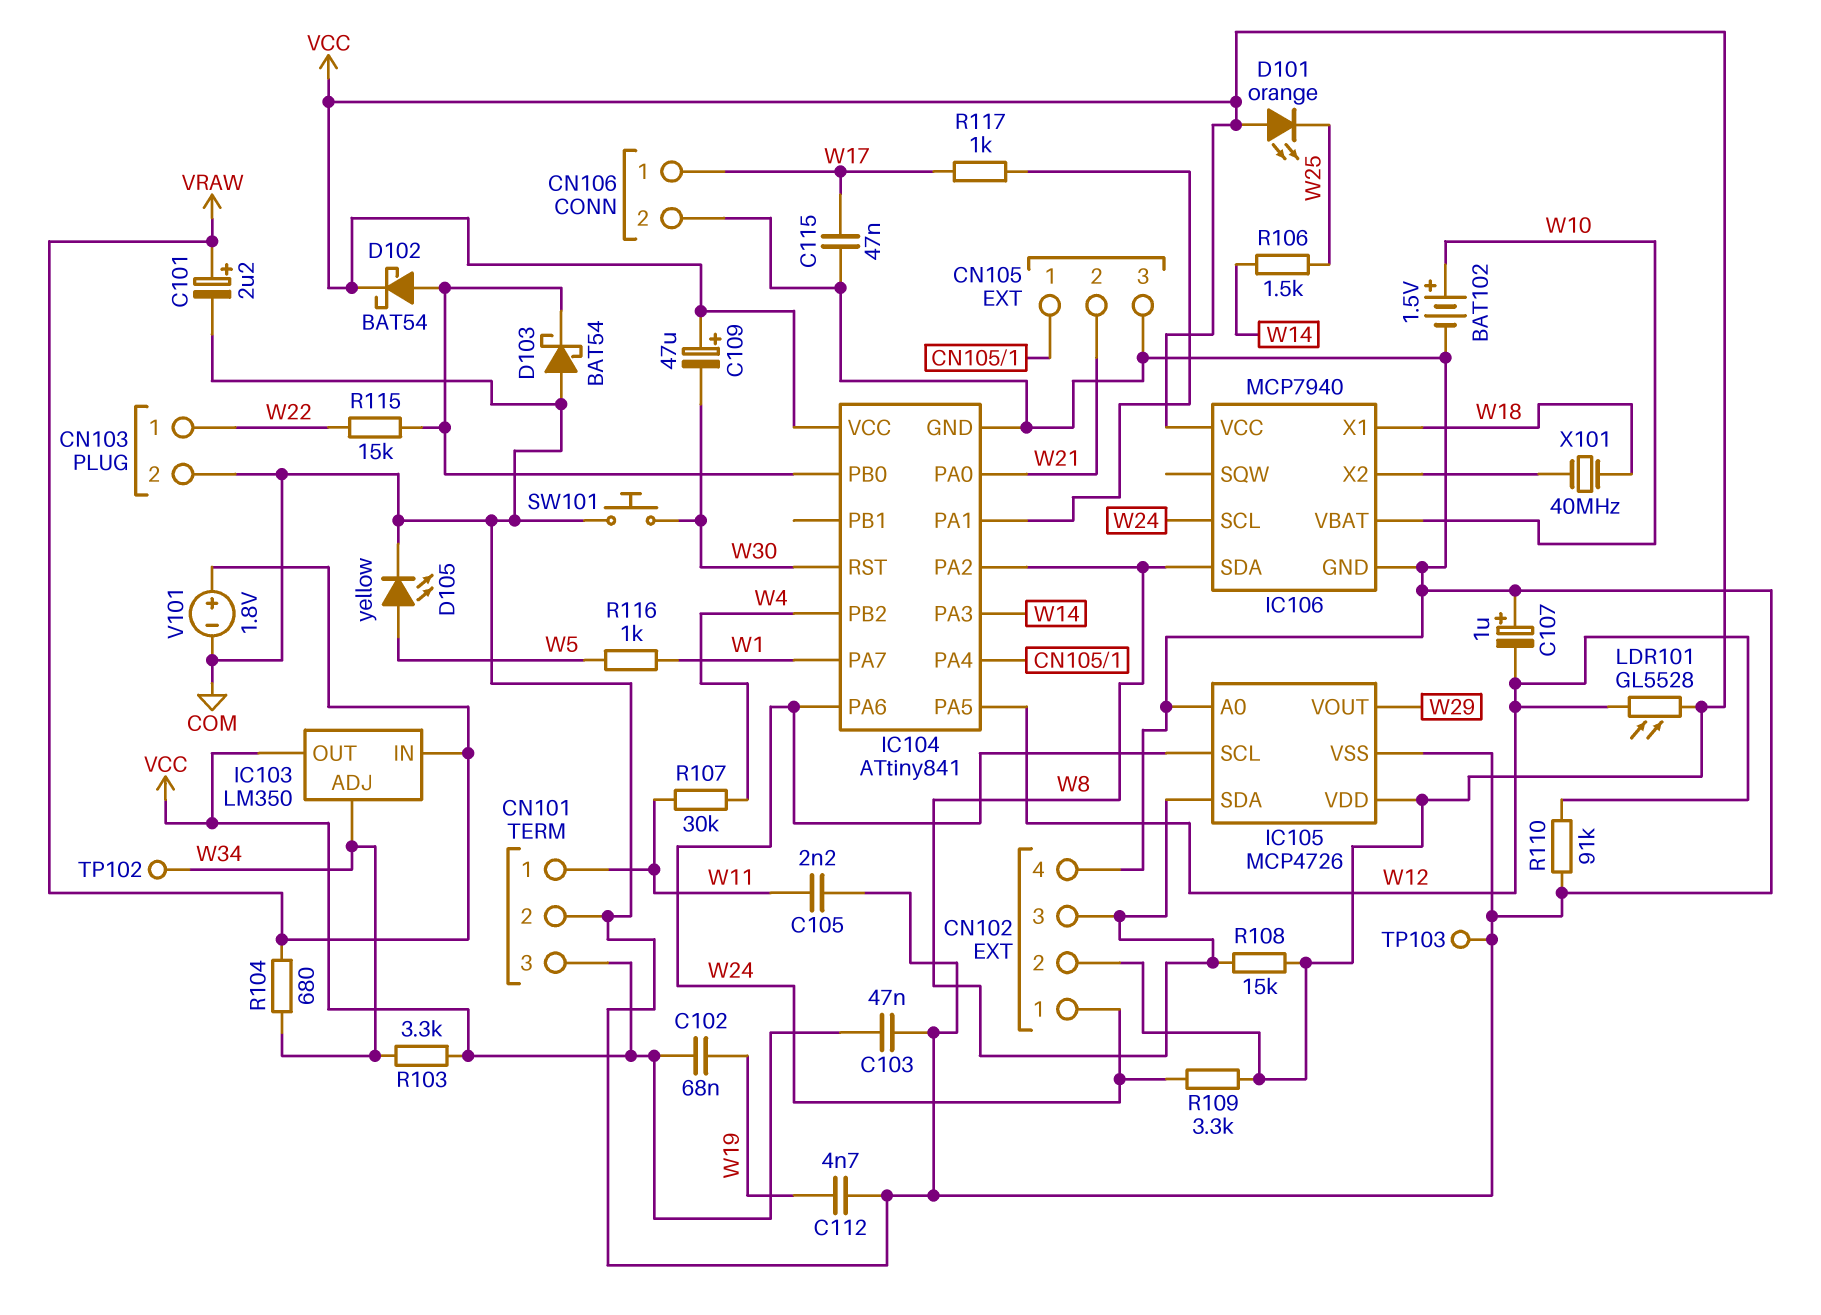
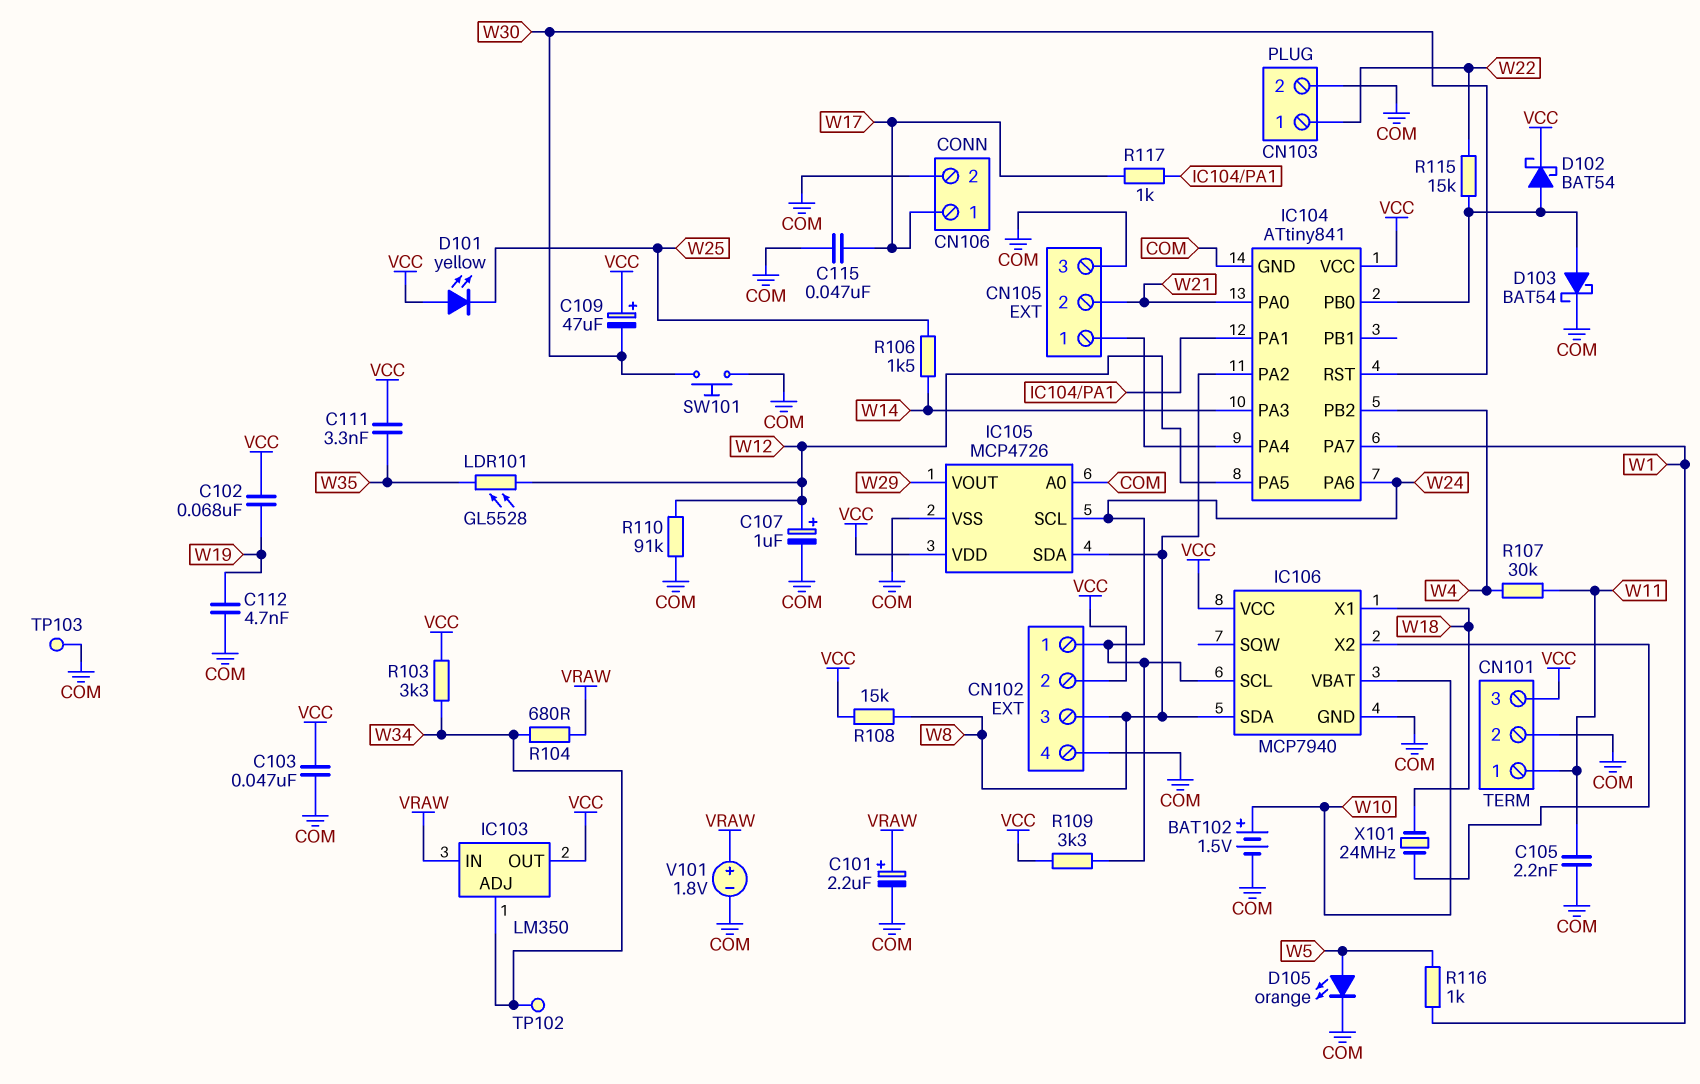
C107: 1uF (plus COM, minus W12) -> 1uF (plus W12, minus COM)
C111: none -> 3.3nF (VCC, W35)
D101: LED orange (A VCC, K W25) -> LED yellow (A VCC, K W25)
D103: schottky BAT54 (A COM, K IC104/PB0) -> schottky BAT54 (A IC104/PB0, K COM)
D105: LED yellow (A W5, K COM) -> LED orange (A W5, K COM)
LDR101: GL5528 (VCC, W12) -> GL5528 (W12, W35)
X101: 40MHz (IC106/X2, W18) -> 24MHz (IC106/X2, W18)

